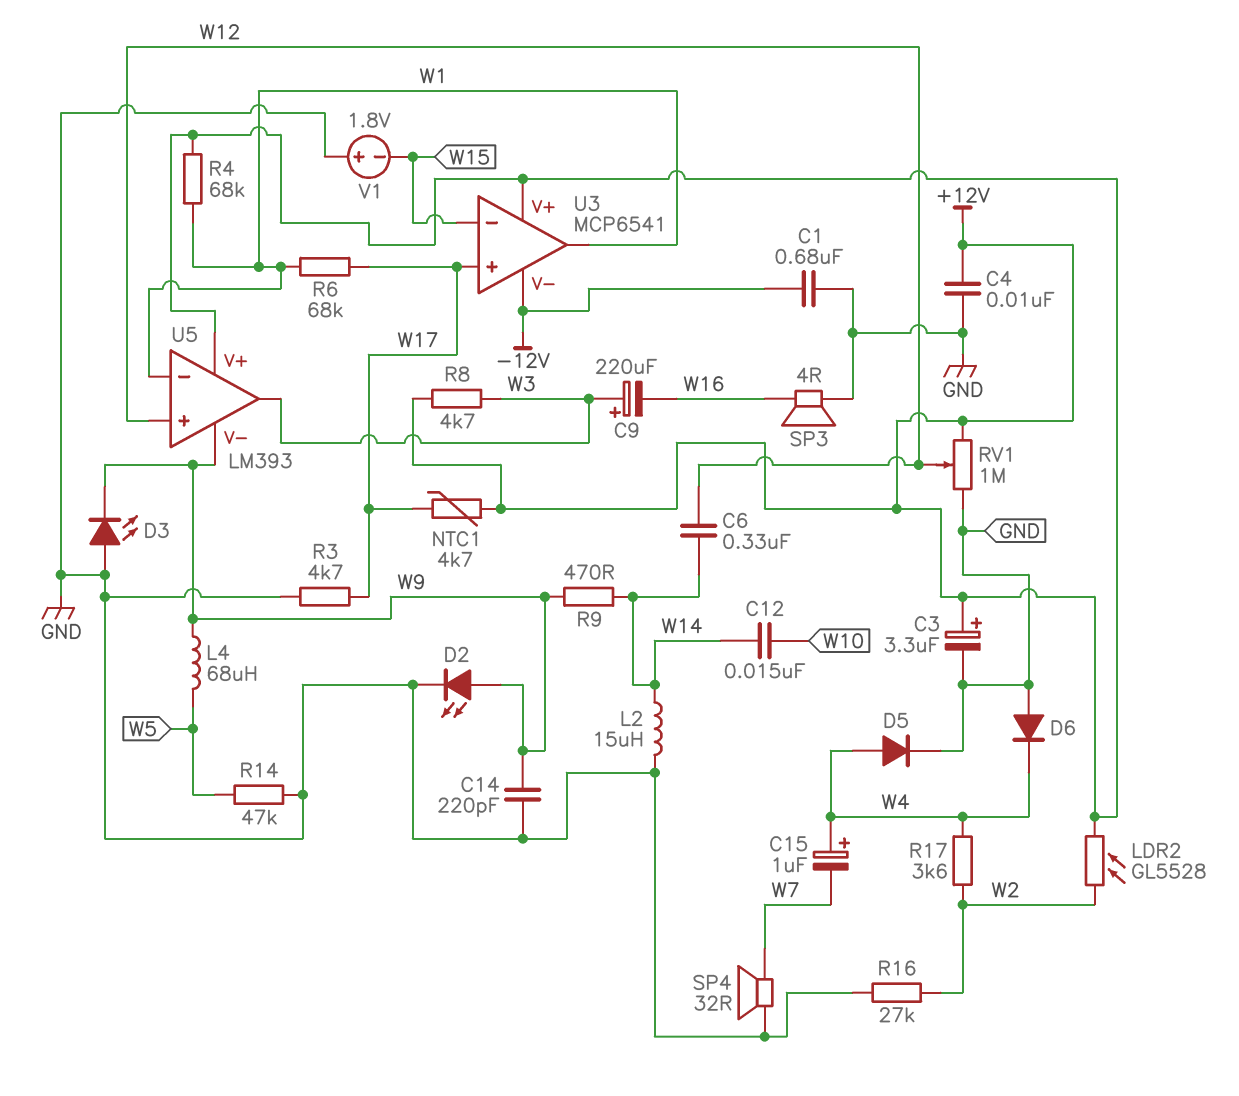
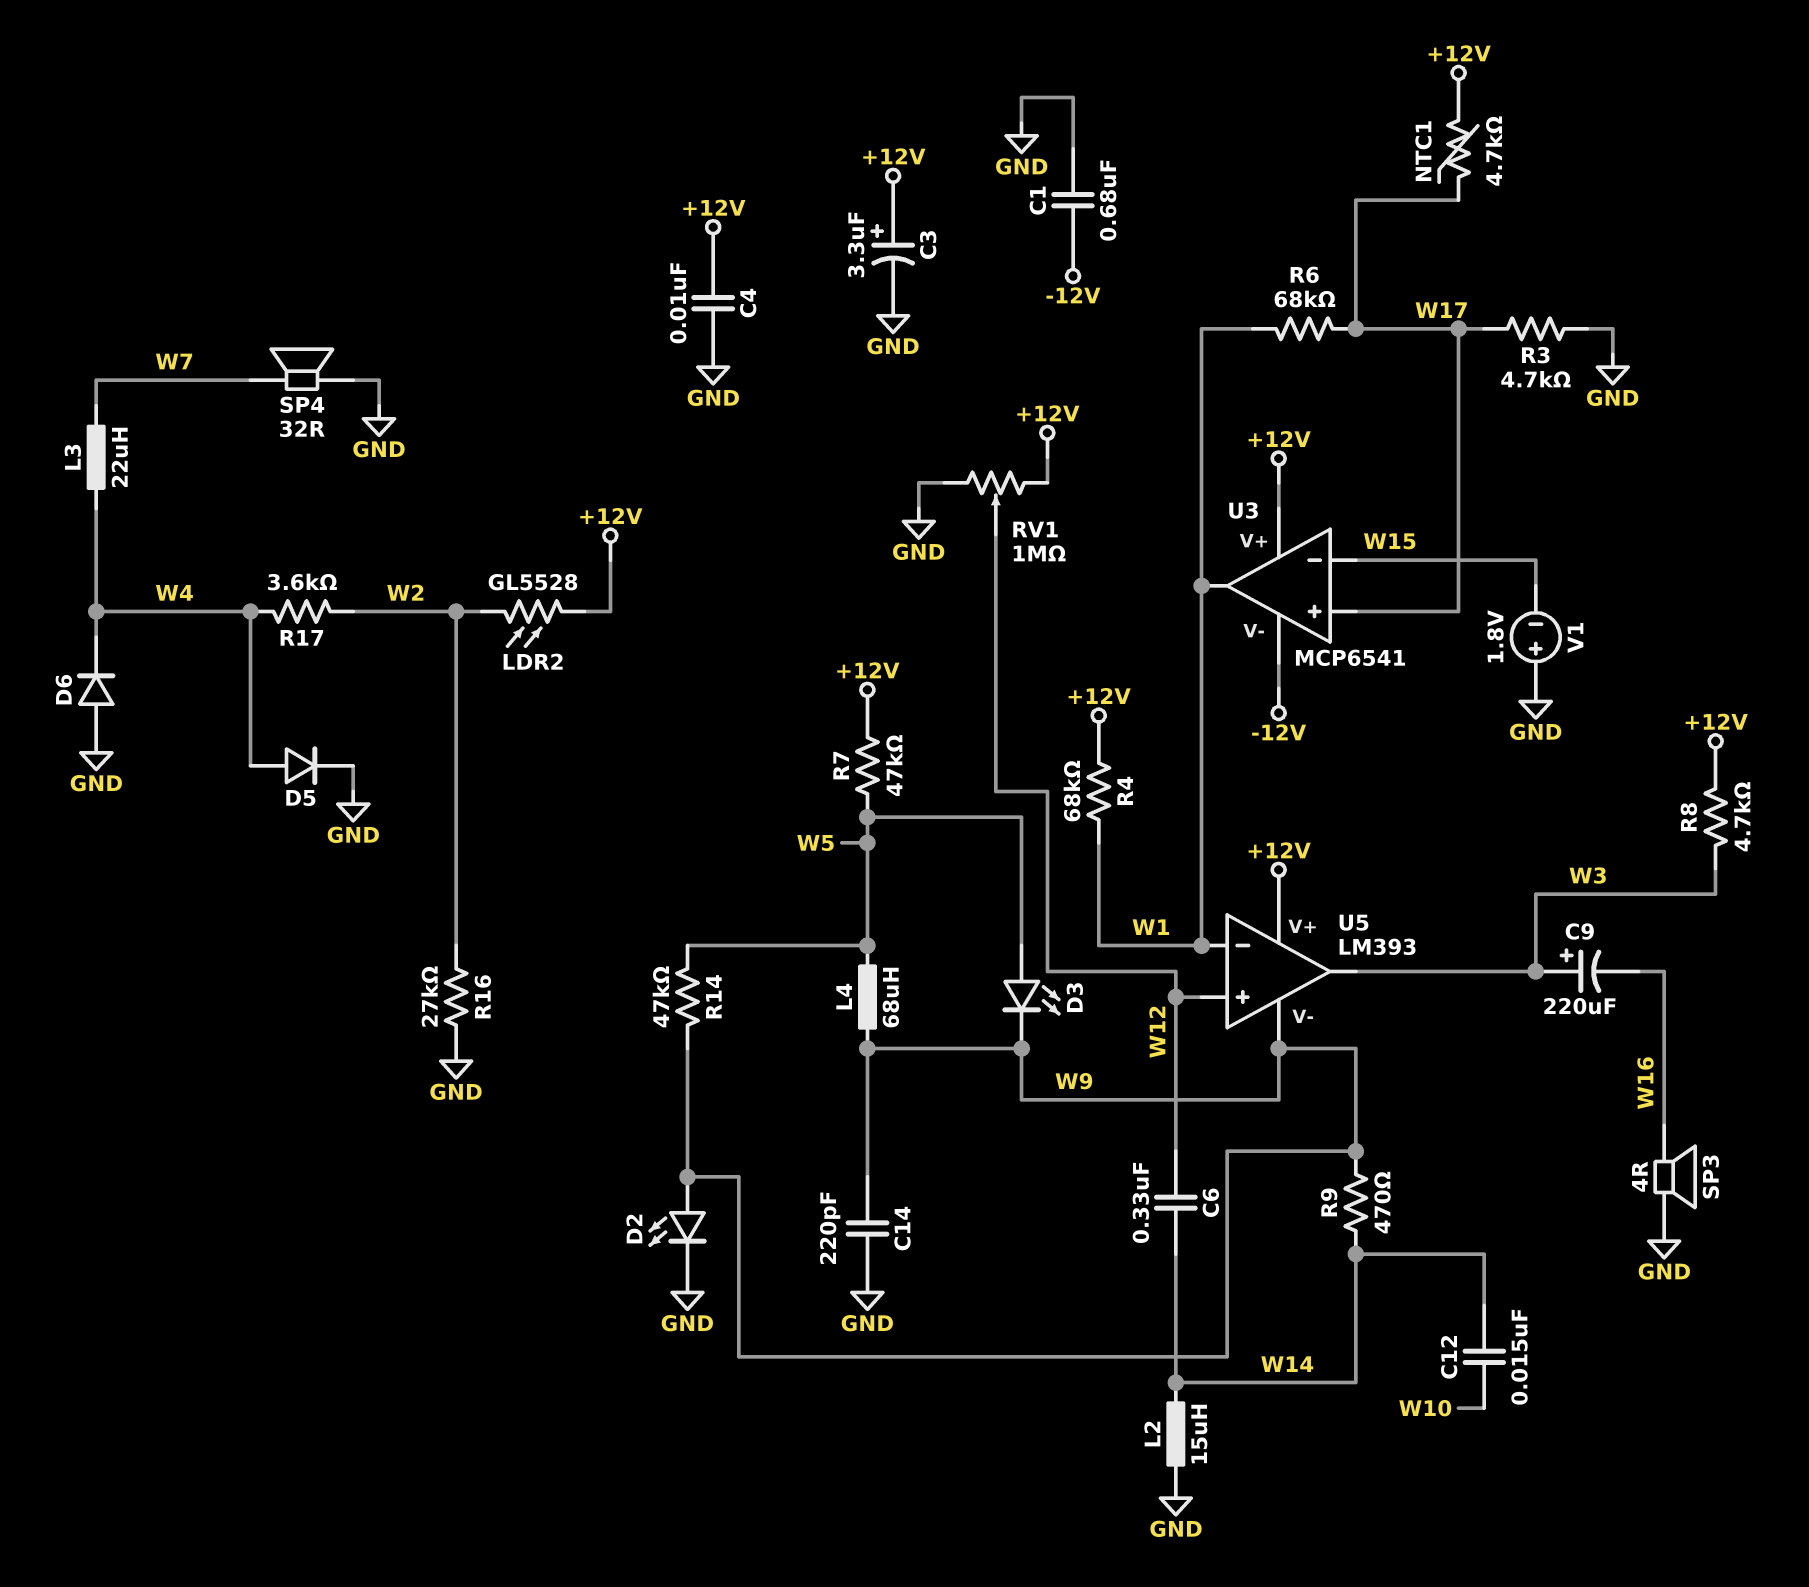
C15: 1uF (plus W4, minus W7) -> none
D3: LED (A GND, K W9) -> LED (A W5, K W9)
L3: none -> 22uH (W4, W7)
R7: none -> 47k (+12V, W5)
R14: 47k (GND, W5) -> 47k (W5, W9)

